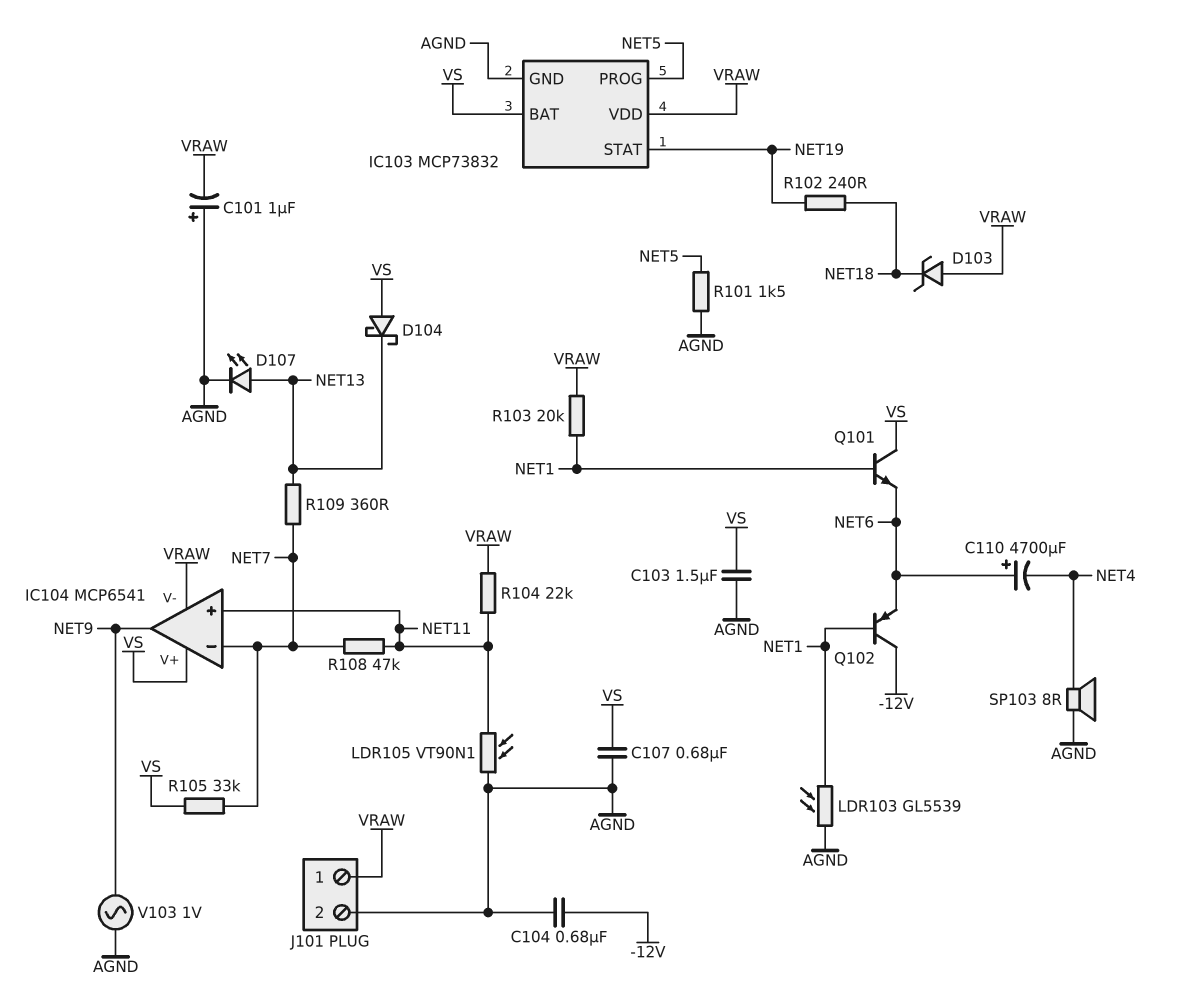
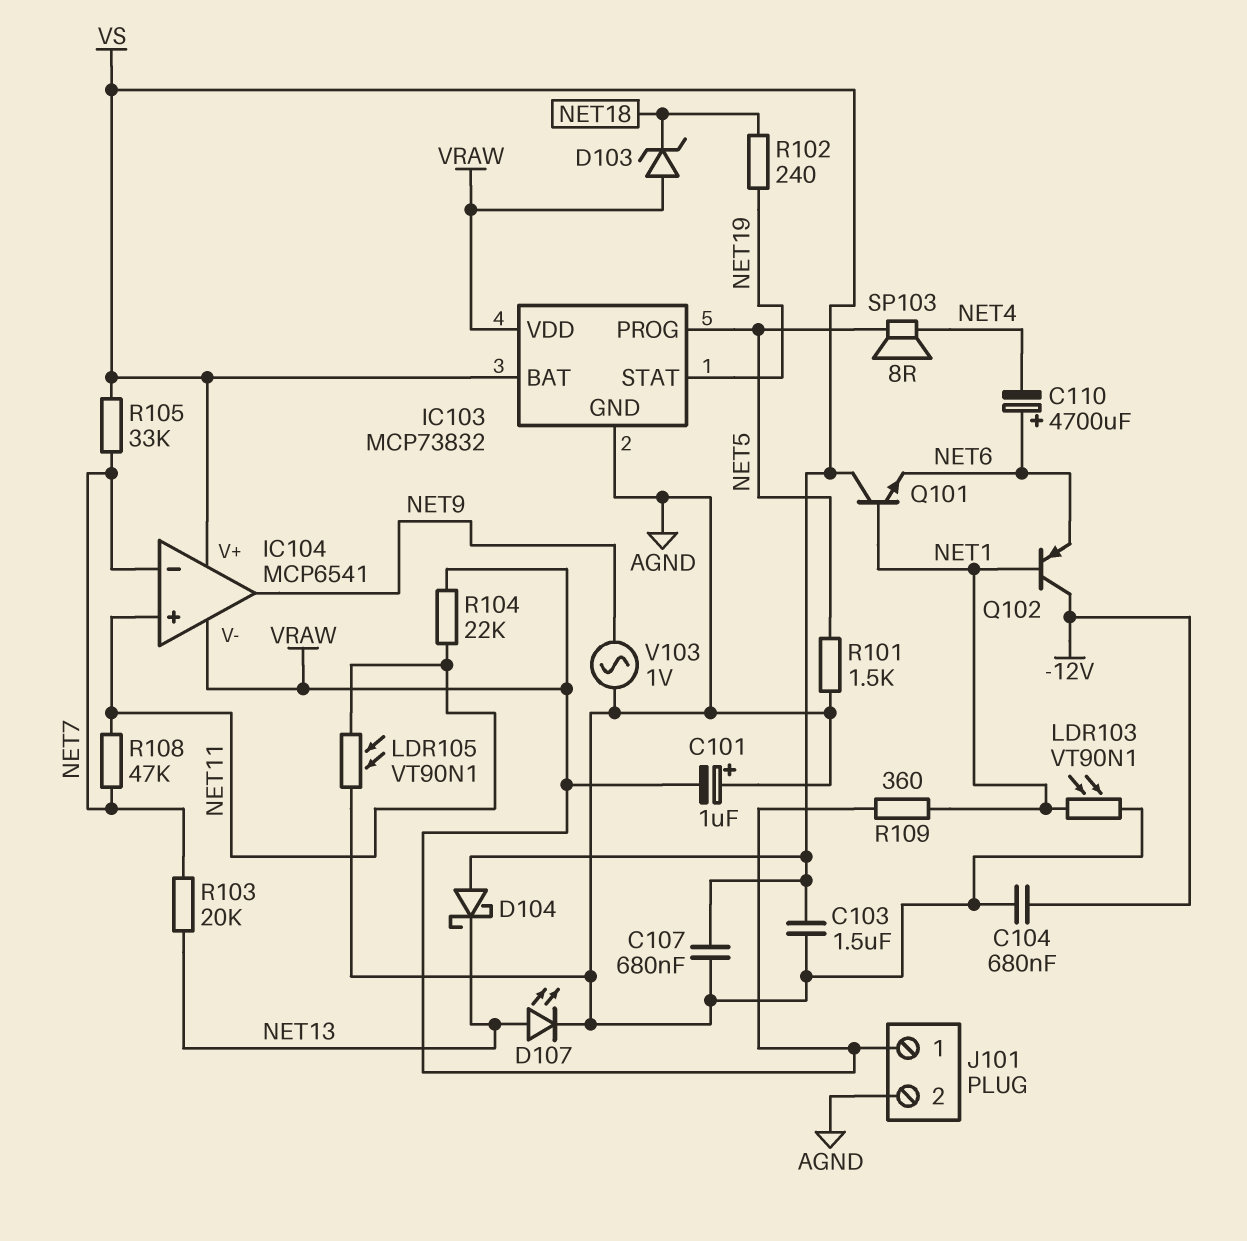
LDR103: GL5539 (AGND, NET1) -> VT90N1 (AGND, NET1)
R103: 20k (NET1, VRAW) -> 20k (NET7, NET13)
R109: 360 (NET7, NET13) -> 360 (NET1, VRAW)
SP103: speaker 8R (AGND, NET4) -> speaker 8R (NET4, NET5)

